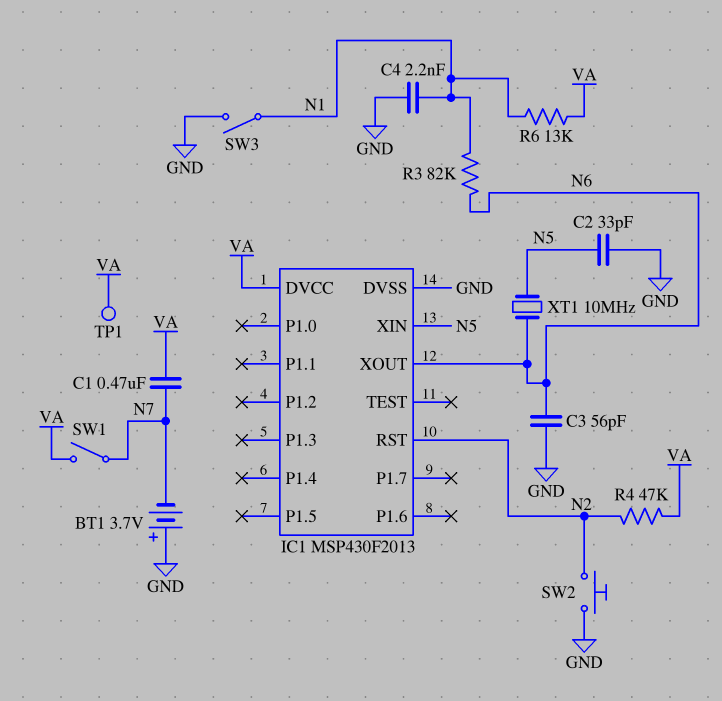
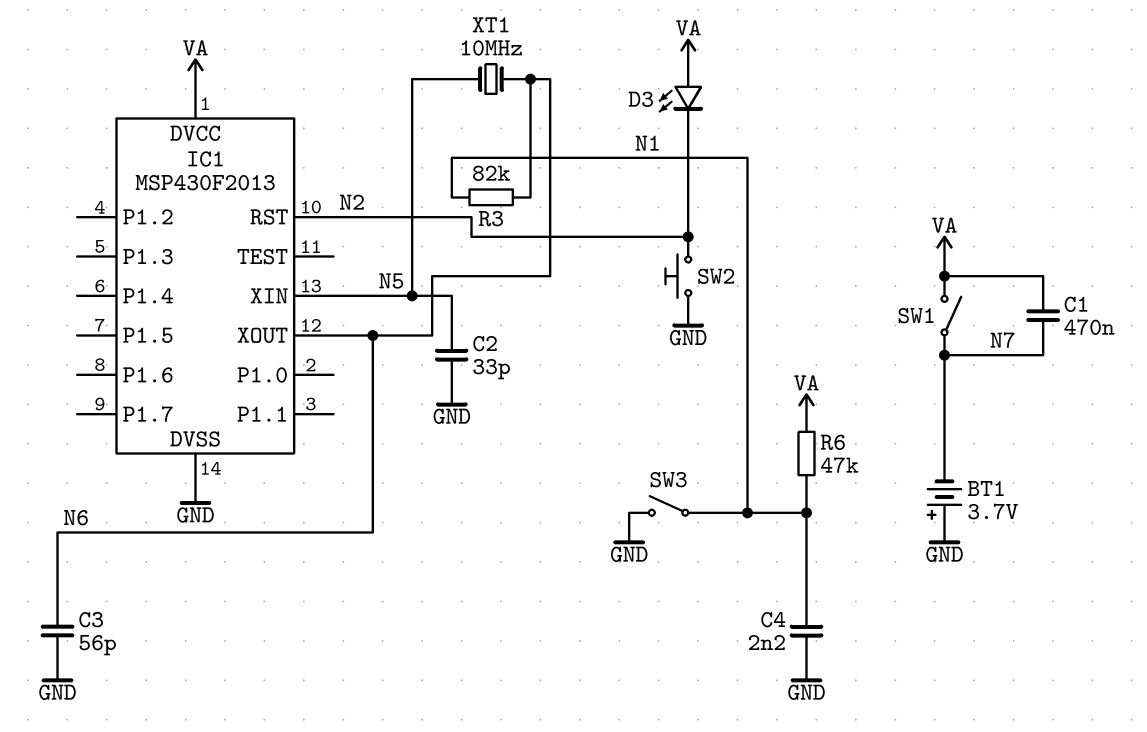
D3: none -> LED (A VA, K N2)
R4: 47k (N2, VA) -> none
R6: 13k (N1, VA) -> 47k (N1, VA)
TP1: test point (VA) -> none

